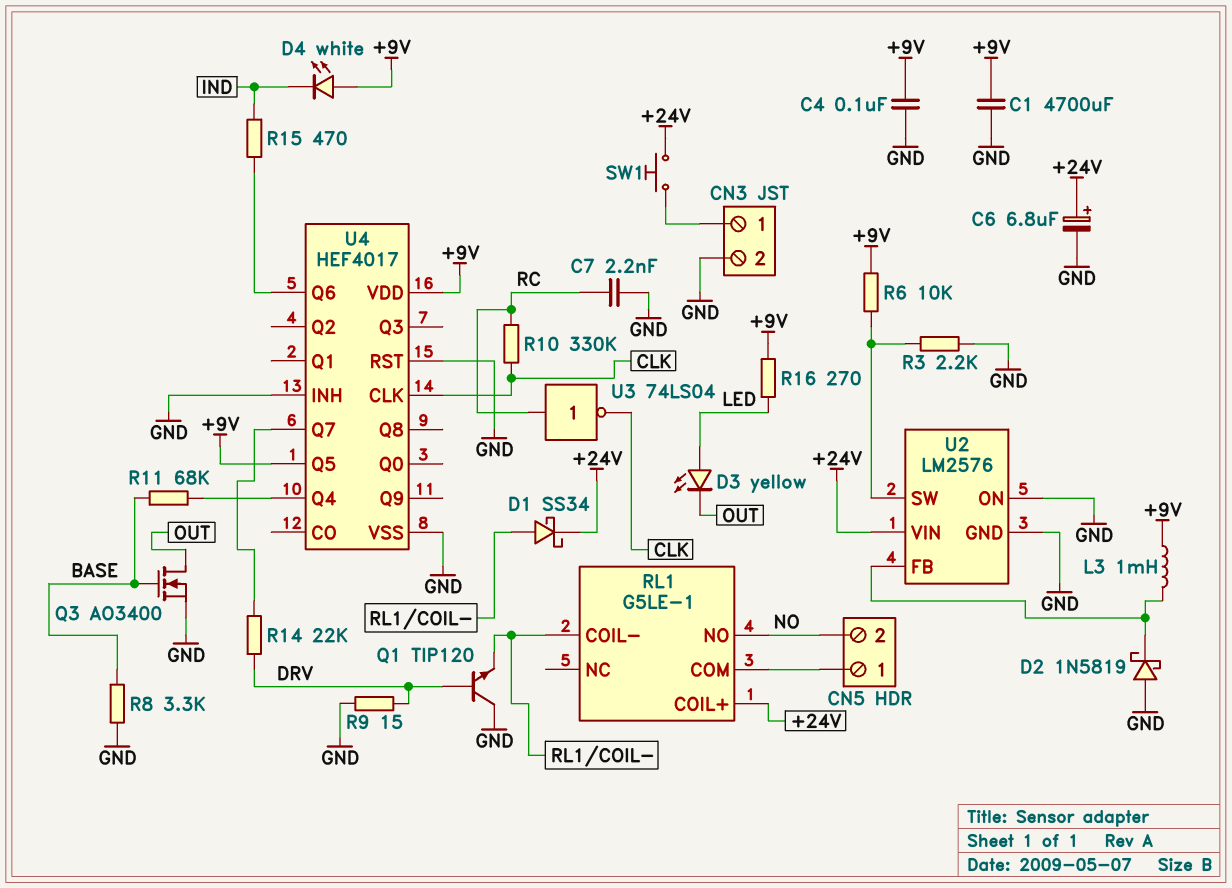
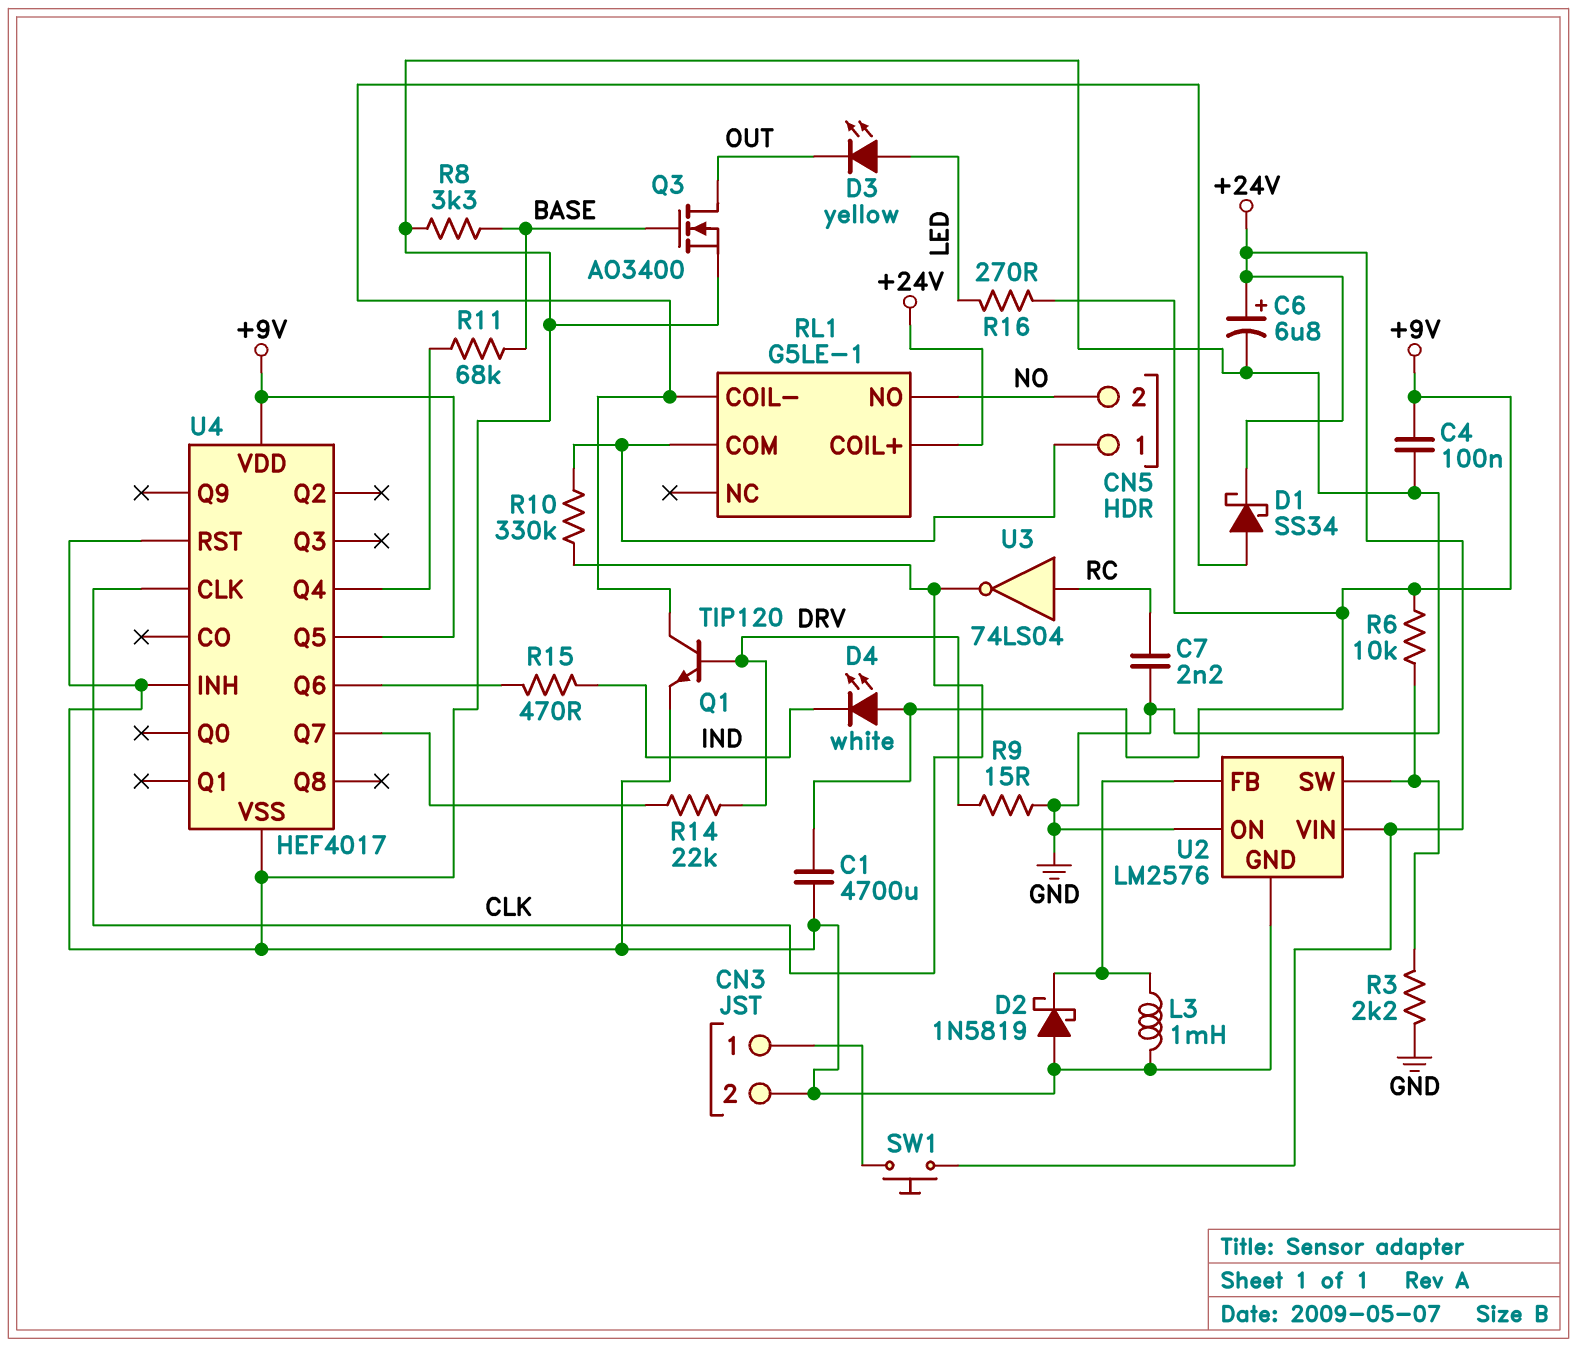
L3: 1mH (+9V, U2/FB) -> 1mH (GND, U2/FB)
Q1: NPN TIP120 (B DRV, C GND, E RL1/COIL-) -> NPN TIP120 (B DRV, C RL1/COIL-, E GND)
R10: 330k (CLK, RC) -> 330k (CLK, CN5/1)

